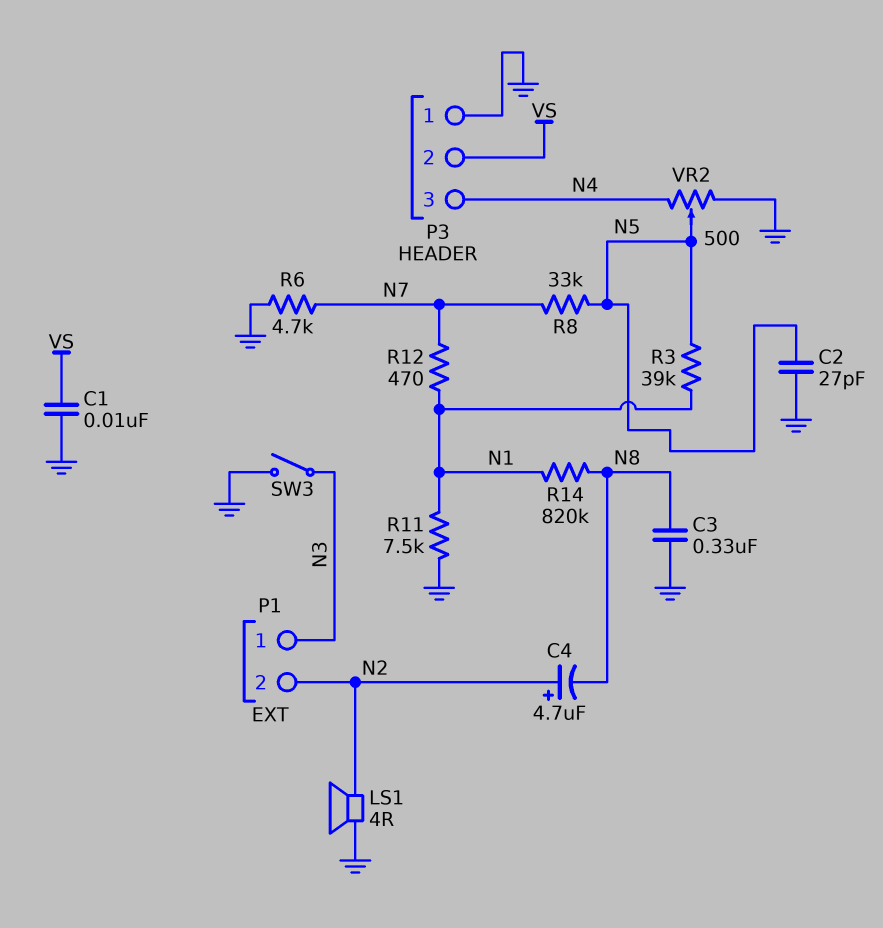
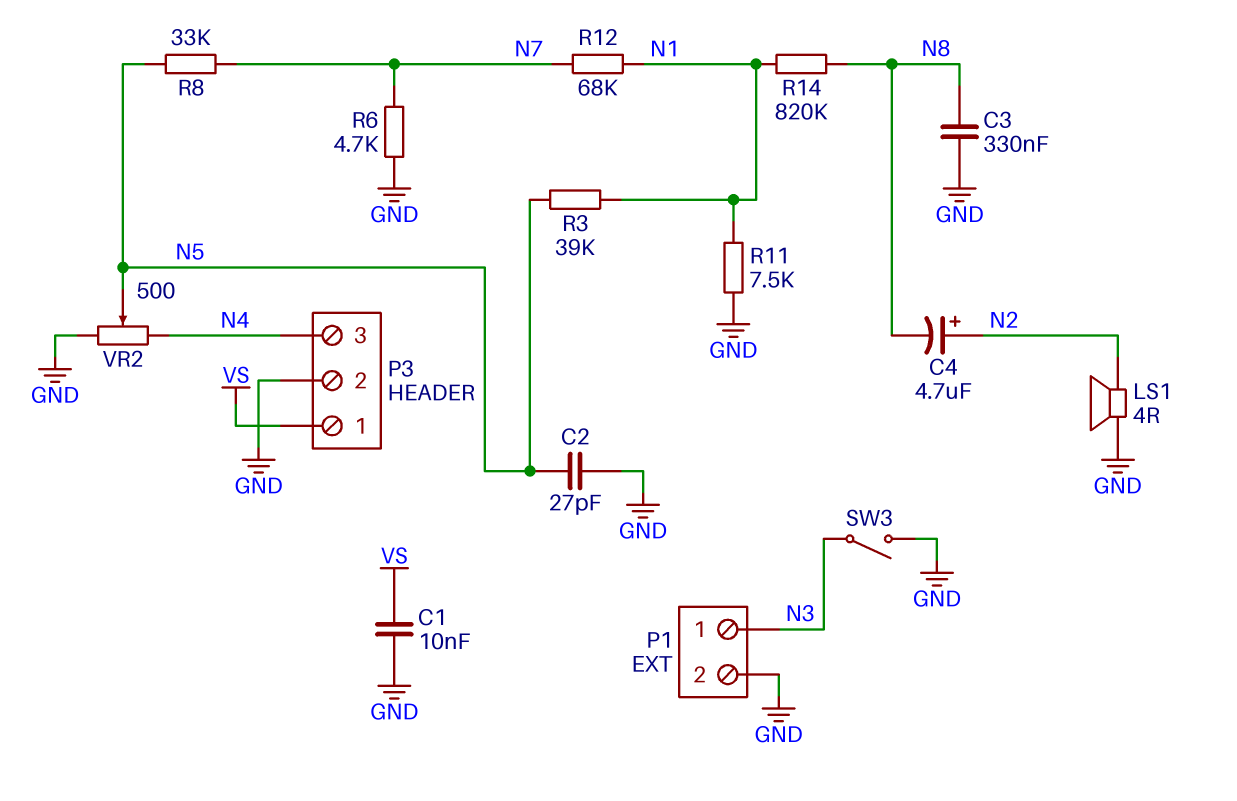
P1 pin 2: N2 -> GND
P3 pin 1: GND -> VS
P3 pin 2: VS -> GND
R12: 470 (N1, N7) -> 68k (N1, N7)

